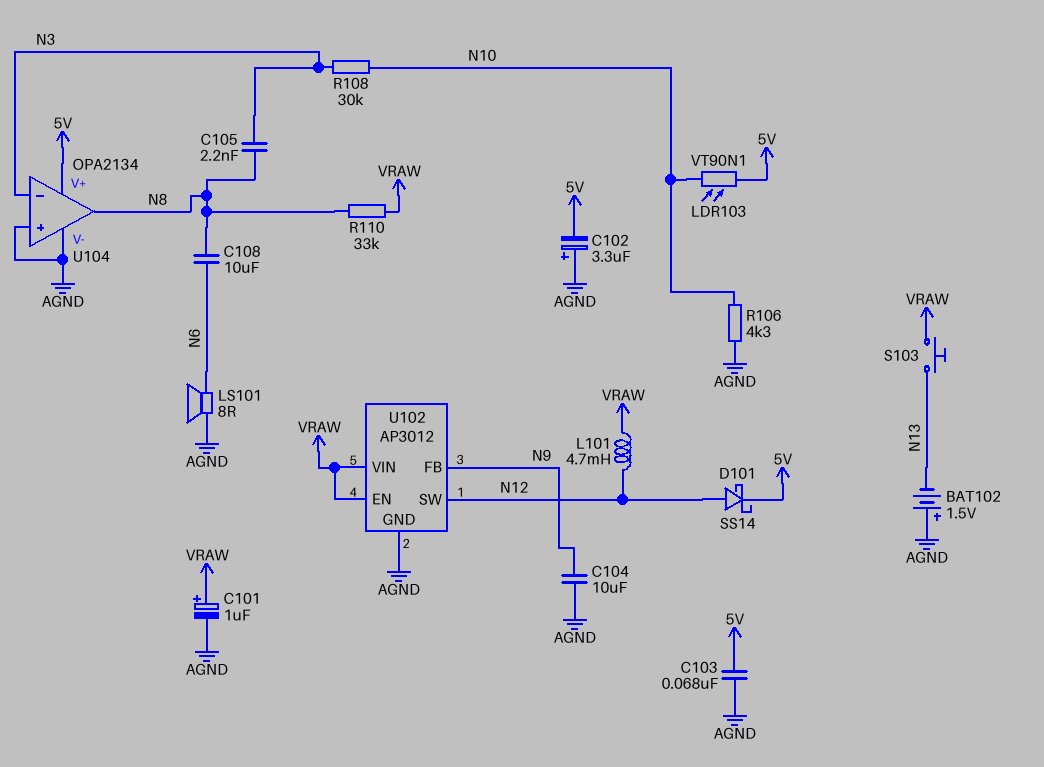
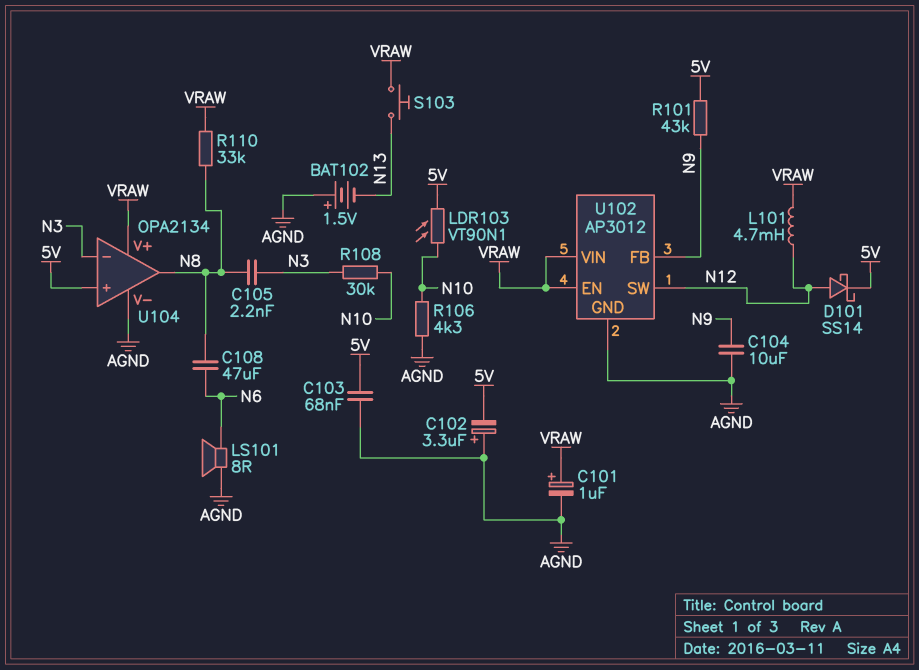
C108: 10uF (N6, N8) -> 47uF (N6, N8)
R101: none -> 43k (5V, N9)
U104 pin V+: 5V -> VRAW
U104 pin in+: AGND -> 5V

